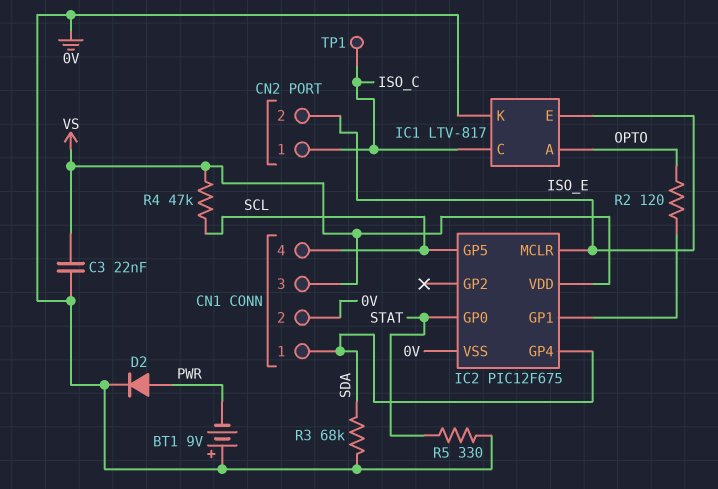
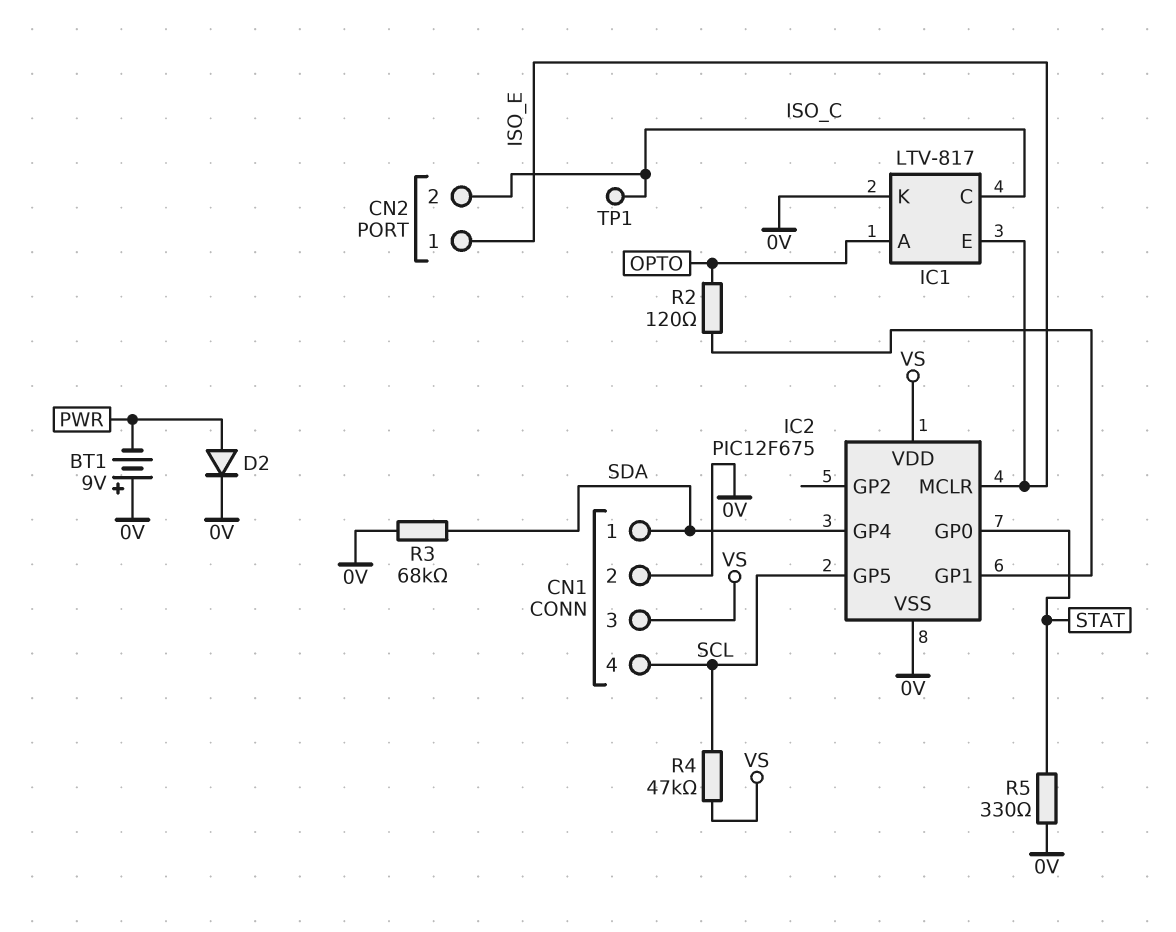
C3: 22nF (0V, VS) -> none
CN2 pin 1: ISO_C -> ISO_E
CN2 pin 2: ISO_E -> ISO_C

